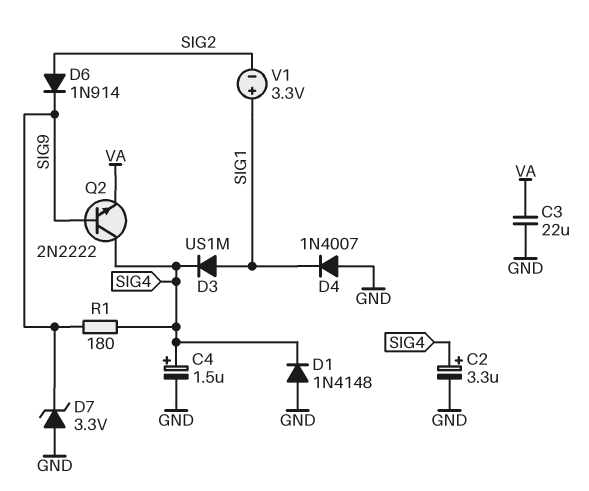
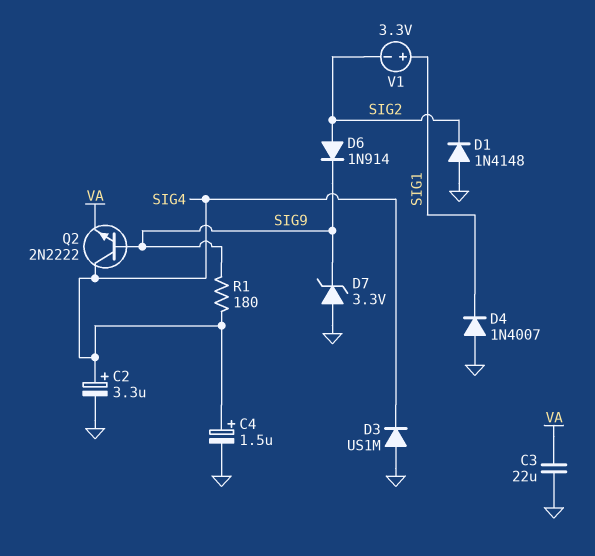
D1: diode 1N4148 (A GND, K SIG4) -> diode 1N4148 (A GND, K SIG2)
D3: diode US1M (A SIG1, K SIG4) -> diode US1M (A GND, K SIG4)

